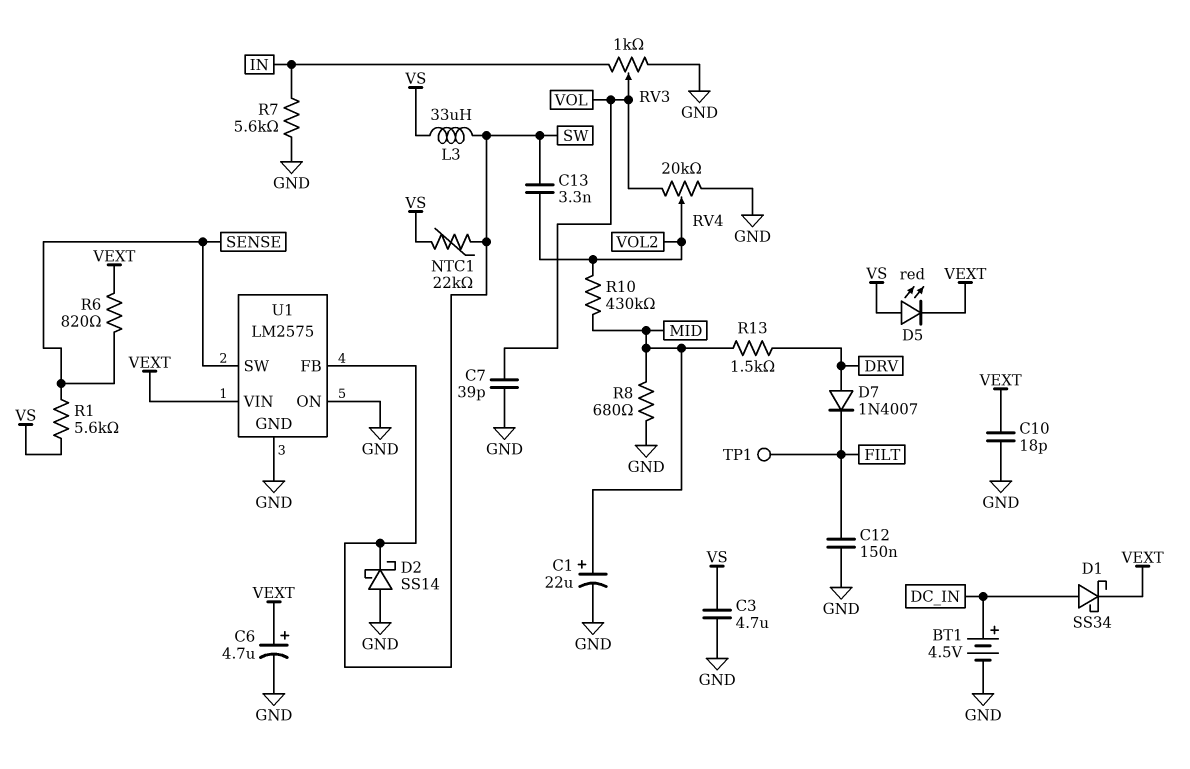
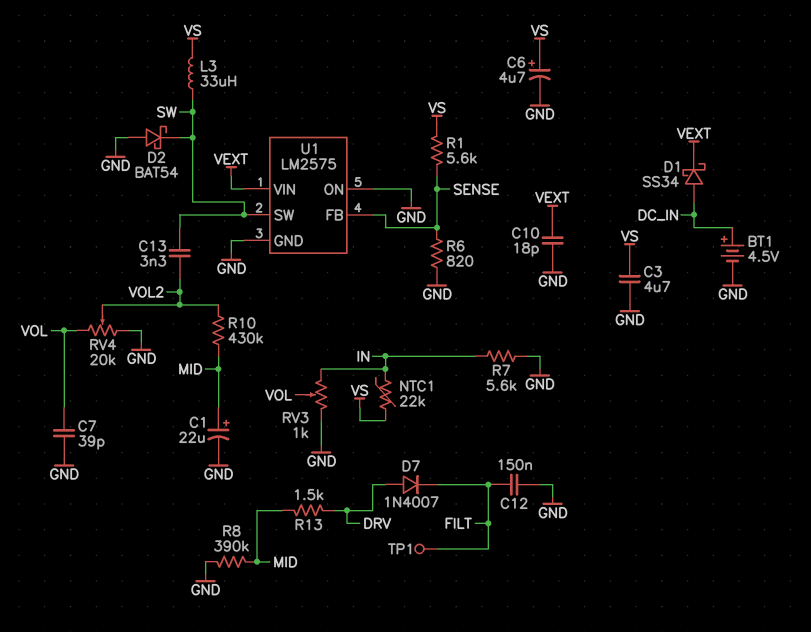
C6: 4.7uF (plus VEXT, minus GND) -> 4.7uF (plus VS, minus GND)
D2: schottky SS14 (A GND, K SW) -> schottky BAT54 (A GND, K SW)
D5: LED red (A VS, K VEXT) -> none
NTC1: 22k (SW, VS) -> 22k (IN, VS)
R6: 820 (SENSE, VEXT) -> 820 (GND, SENSE)
R8: 680 (GND, MID) -> 390k (GND, MID)
U1 pin FB: SW -> SENSE
U1 pin SW: SENSE -> SW

